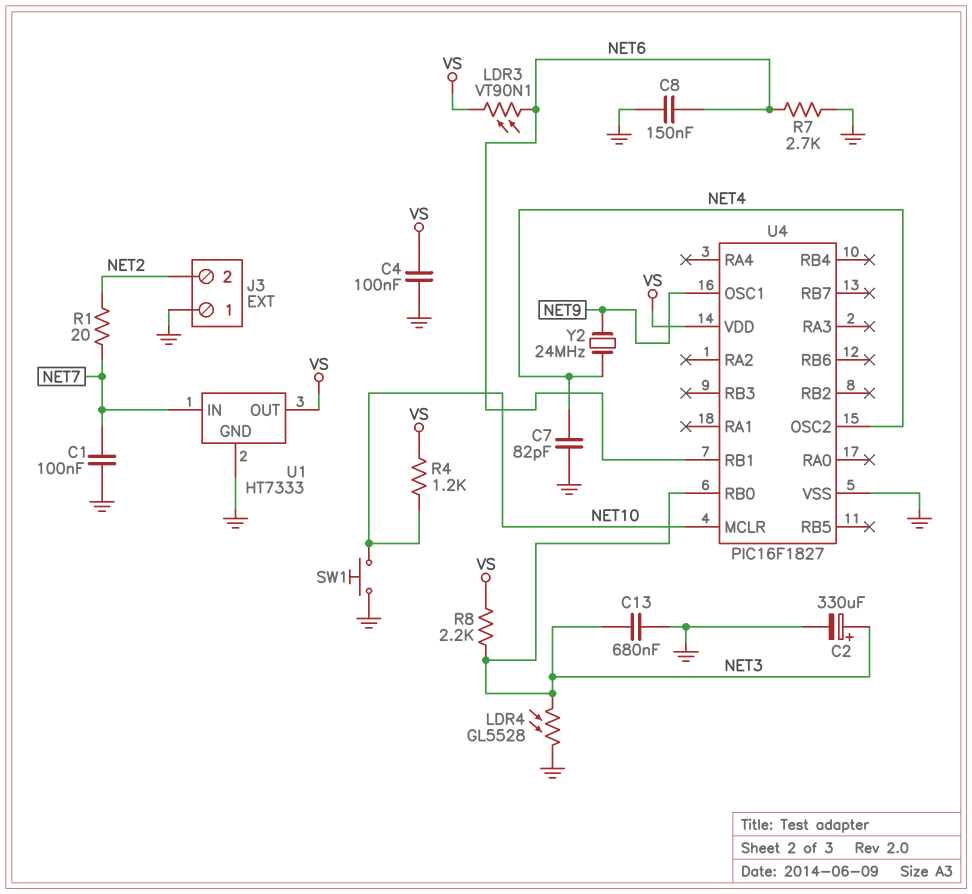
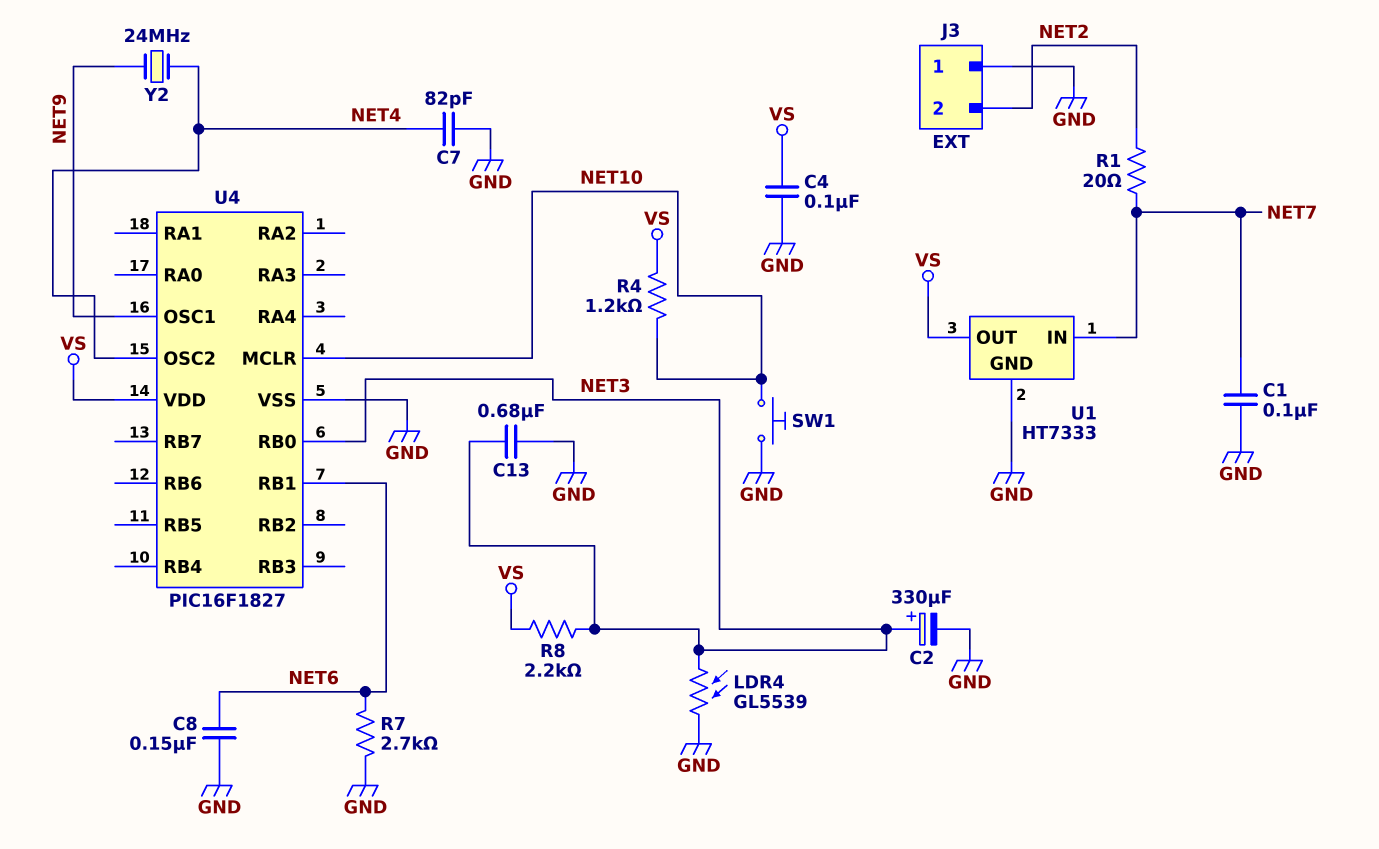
LDR3: VT90N1 (NET6, VS) -> none
LDR4: GL5528 (GND, NET3) -> GL5539 (GND, NET3)

